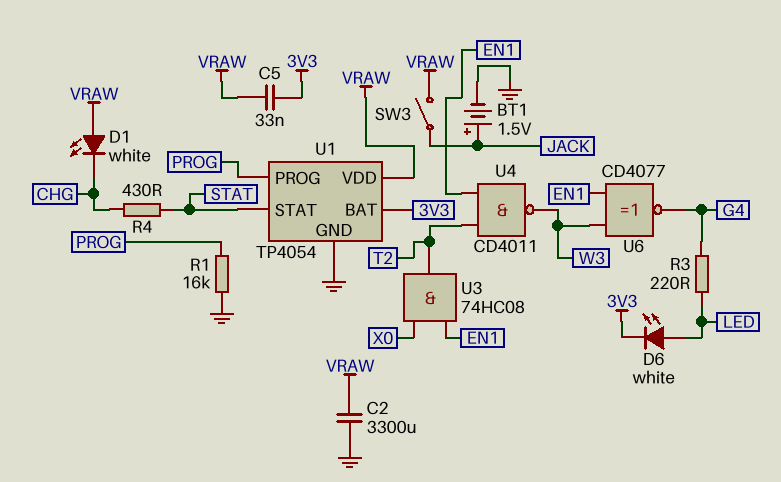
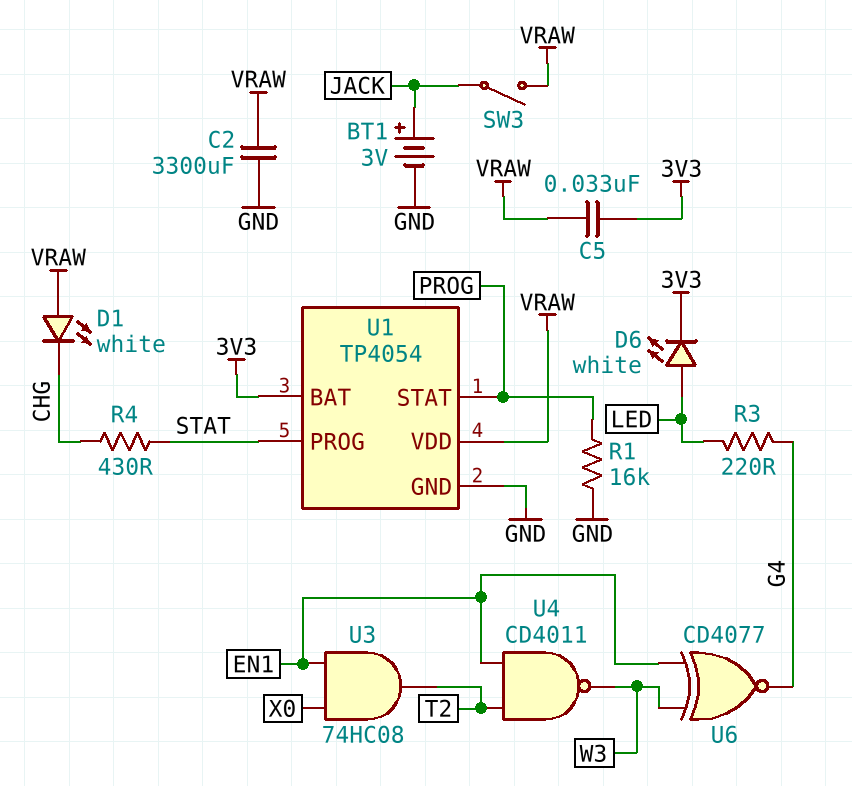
BT1: 1.5V (plus JACK, minus GND) -> 3V (plus JACK, minus GND)
U1 pin PROG: PROG -> STAT
U1 pin STAT: STAT -> PROG

